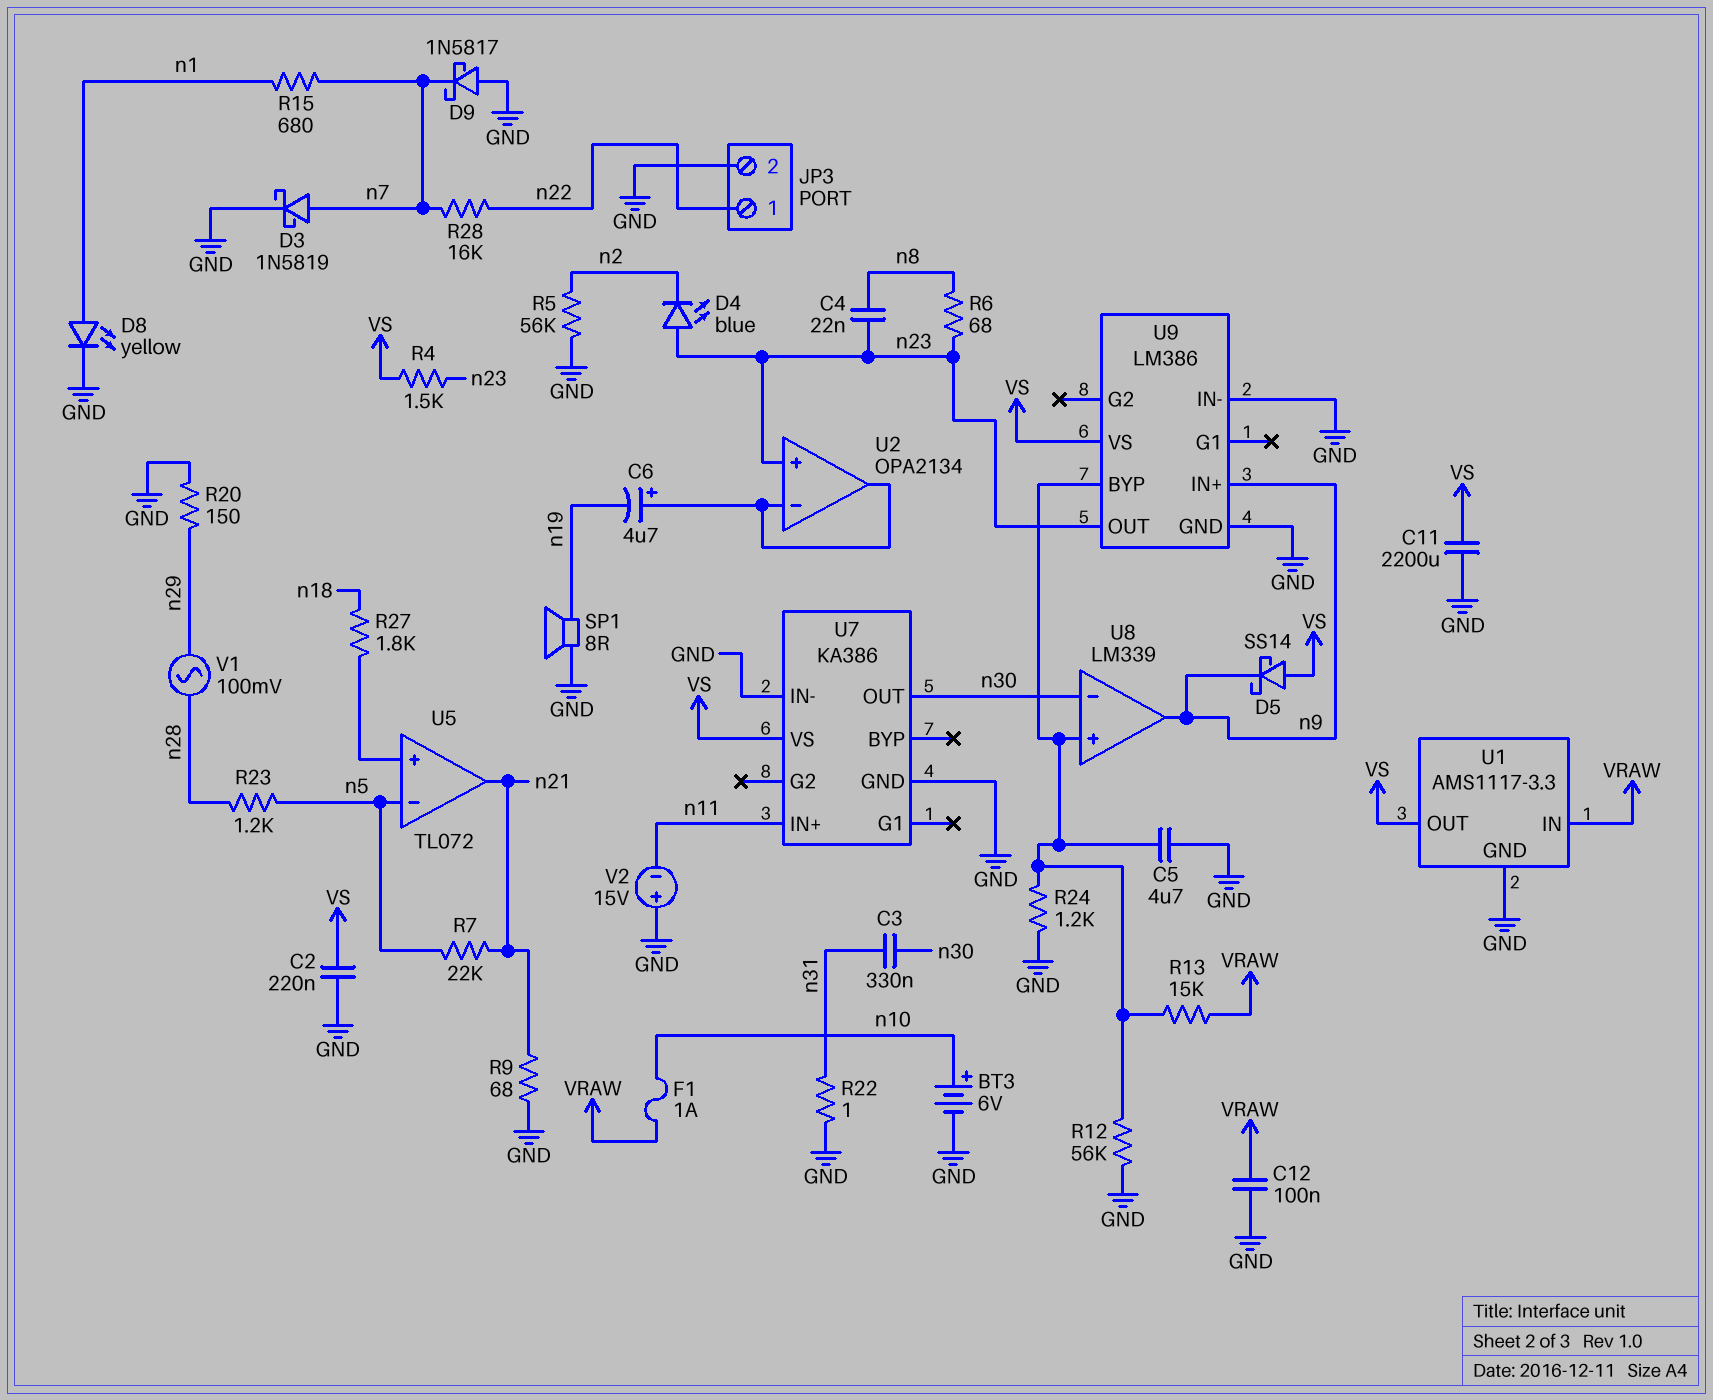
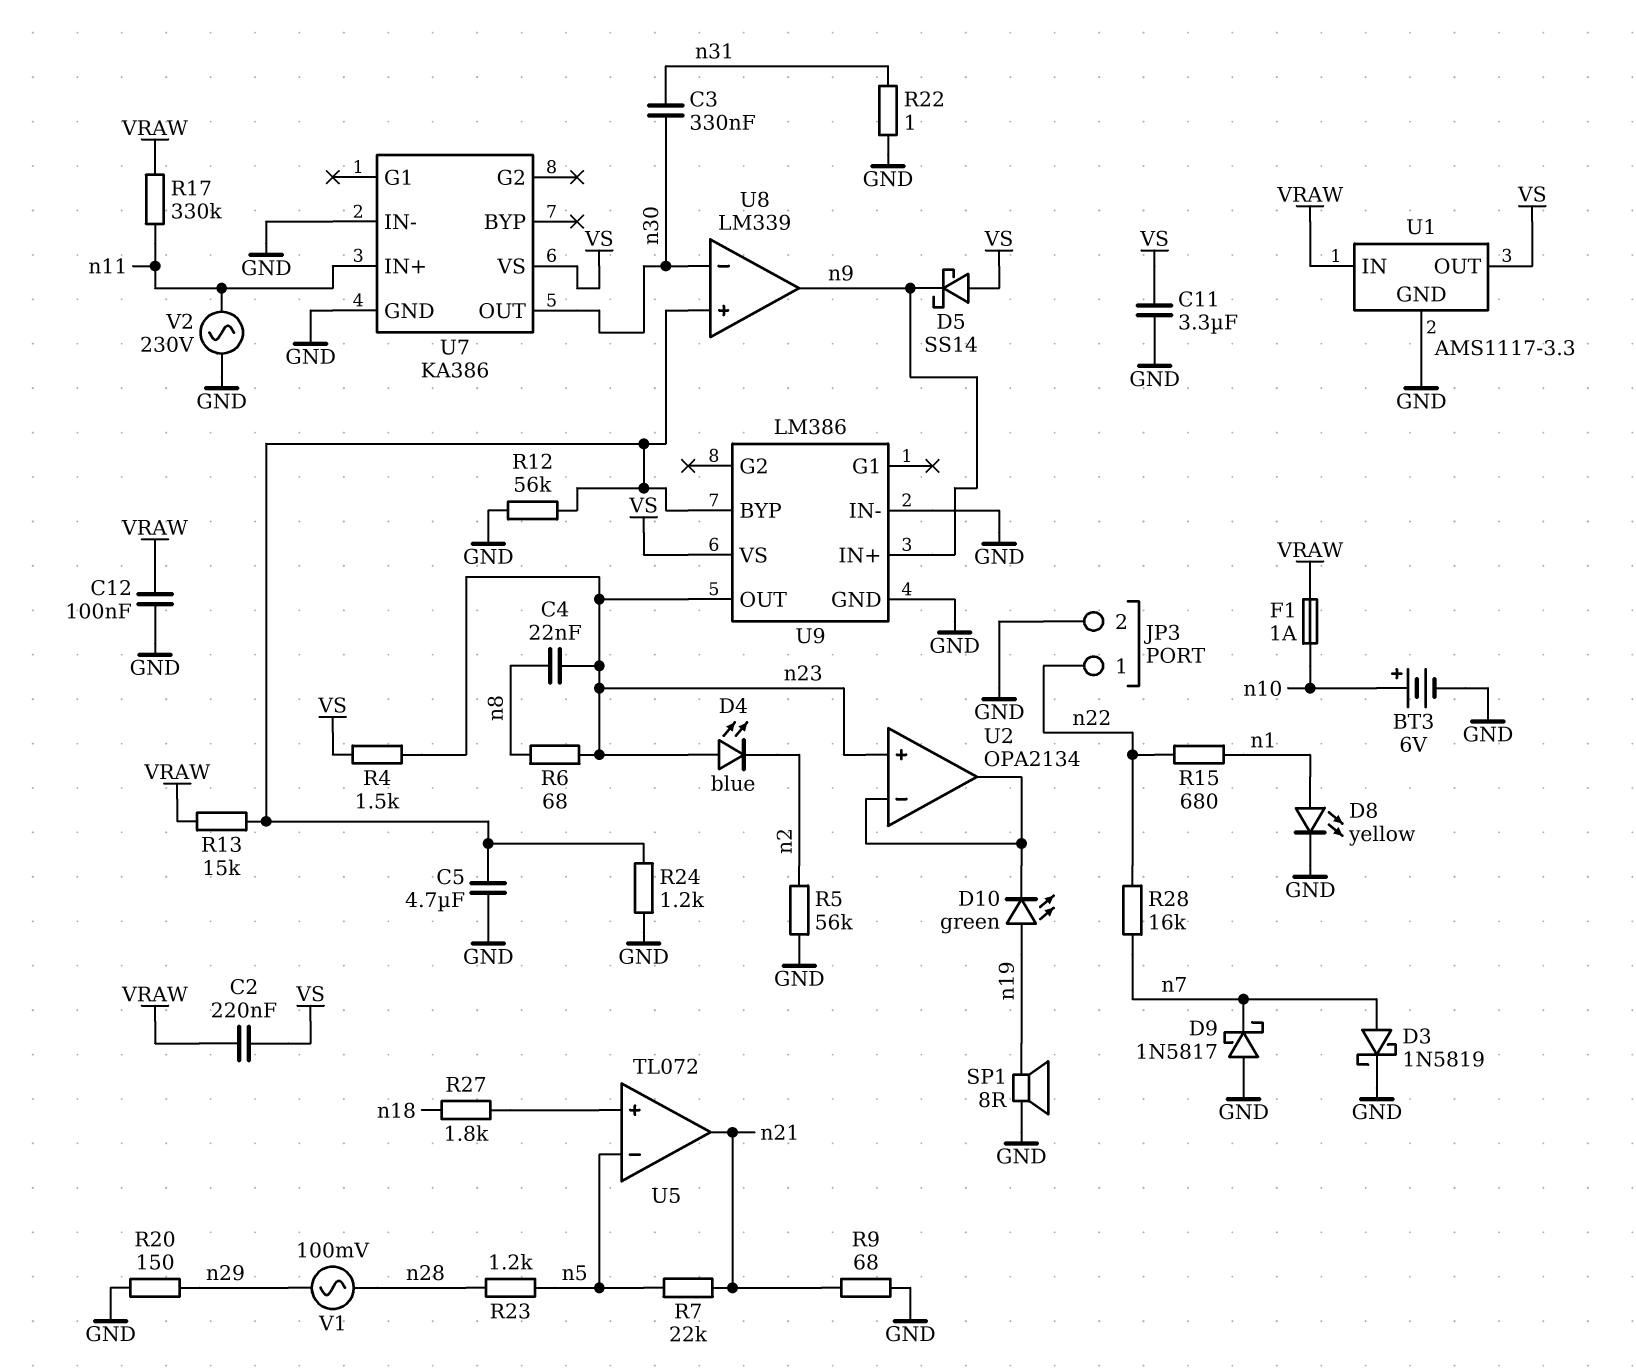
C2: 220nF (GND, VS) -> 220nF (VRAW, VS)
C6: 4.7uF (plus U2/in-, minus n19) -> none
C11: 2200uF (GND, VS) -> 3.3uF (GND, VS)
D10: none -> LED green (A n19, K U2/in-)
R15: 680 (n1, n7) -> 680 (n1, n22)
R17: none -> 330k (VRAW, n11)
V2: 15V (plus GND, minus n11) -> AC 230V (GND, n11)

